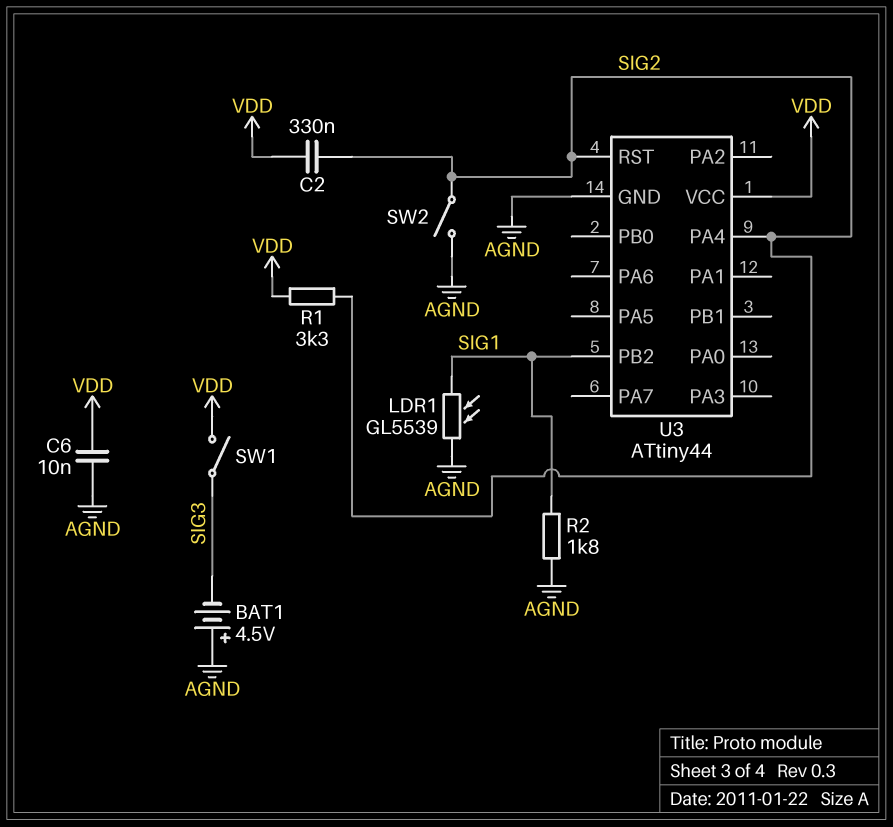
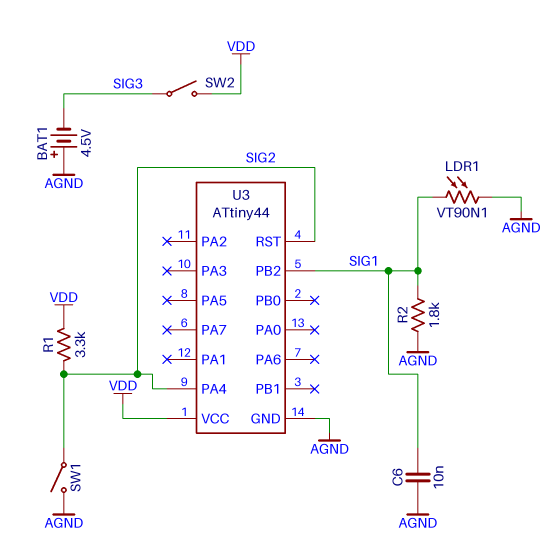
C2: 330nF (SIG2, VDD) -> none
C6: 10nF (AGND, VDD) -> 10nF (AGND, SIG1)
LDR1: GL5539 (AGND, SIG1) -> VT90N1 (AGND, SIG1)
SW1: switch (SIG3, VDD) -> switch (AGND, SIG2)
SW2: switch (AGND, SIG2) -> switch (SIG3, VDD)

